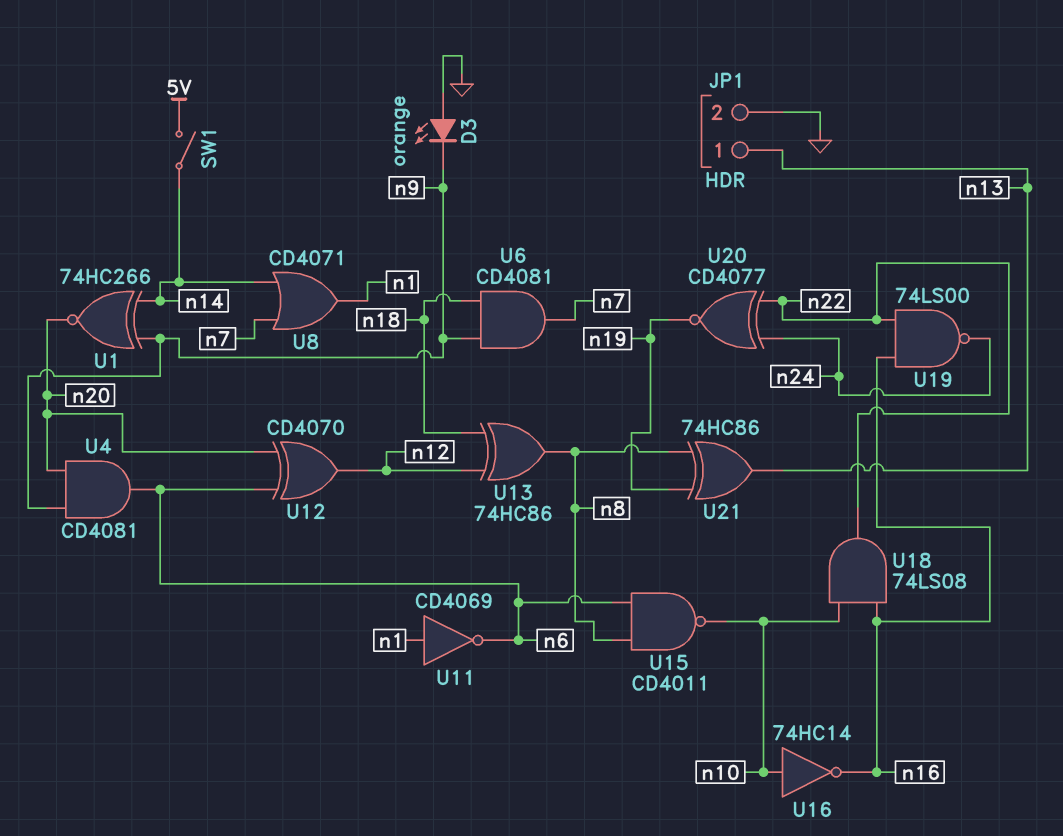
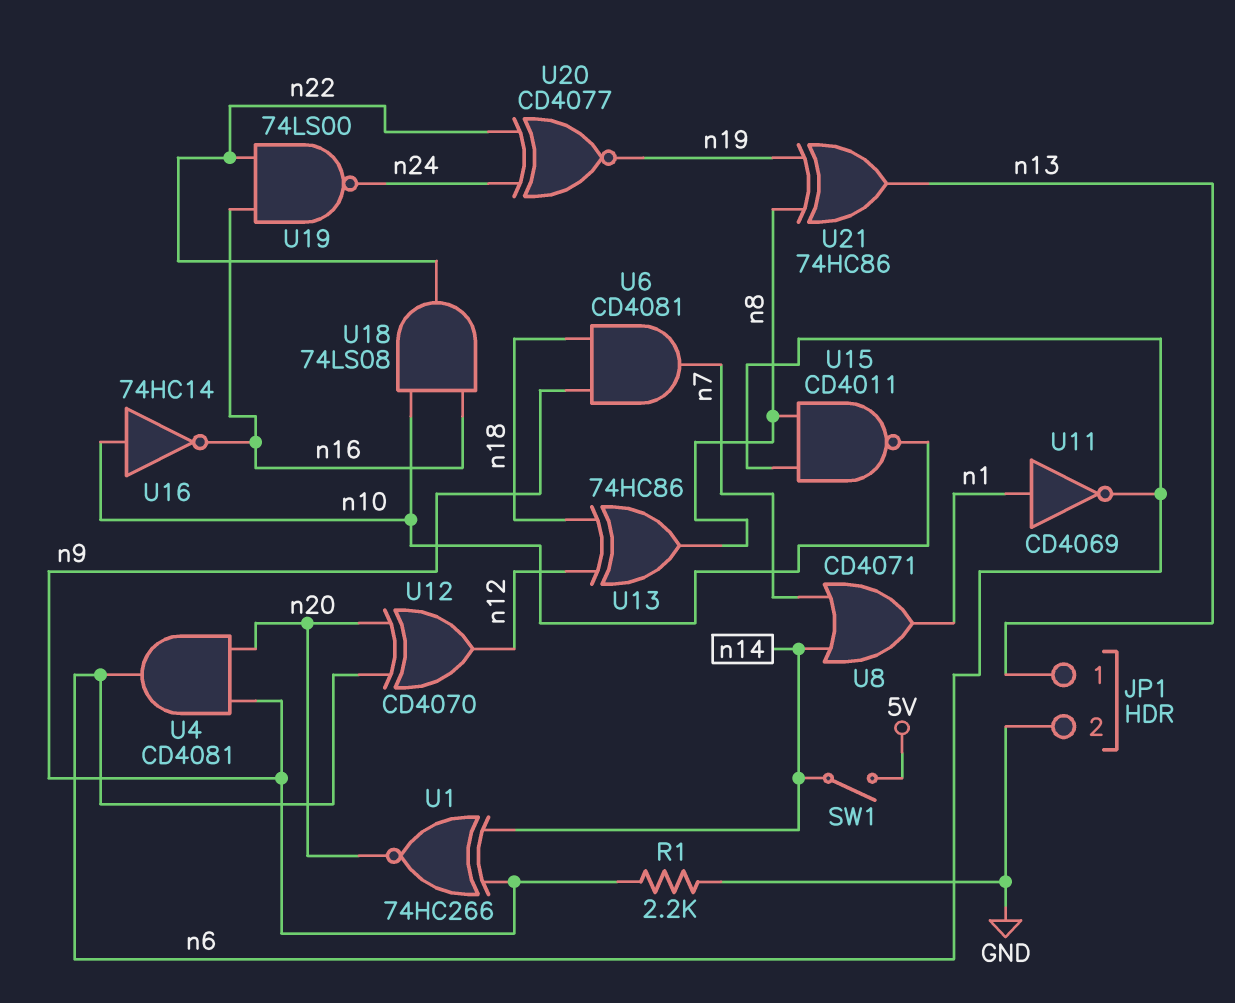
D3: LED orange (A GND, K n9) -> none
R1: none -> 2.2k (GND, n9)

